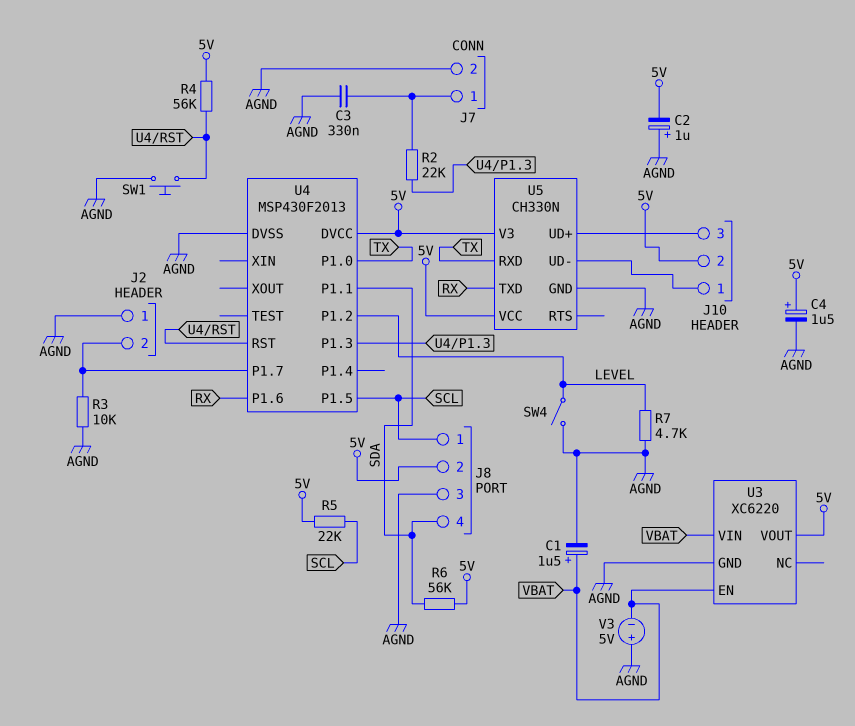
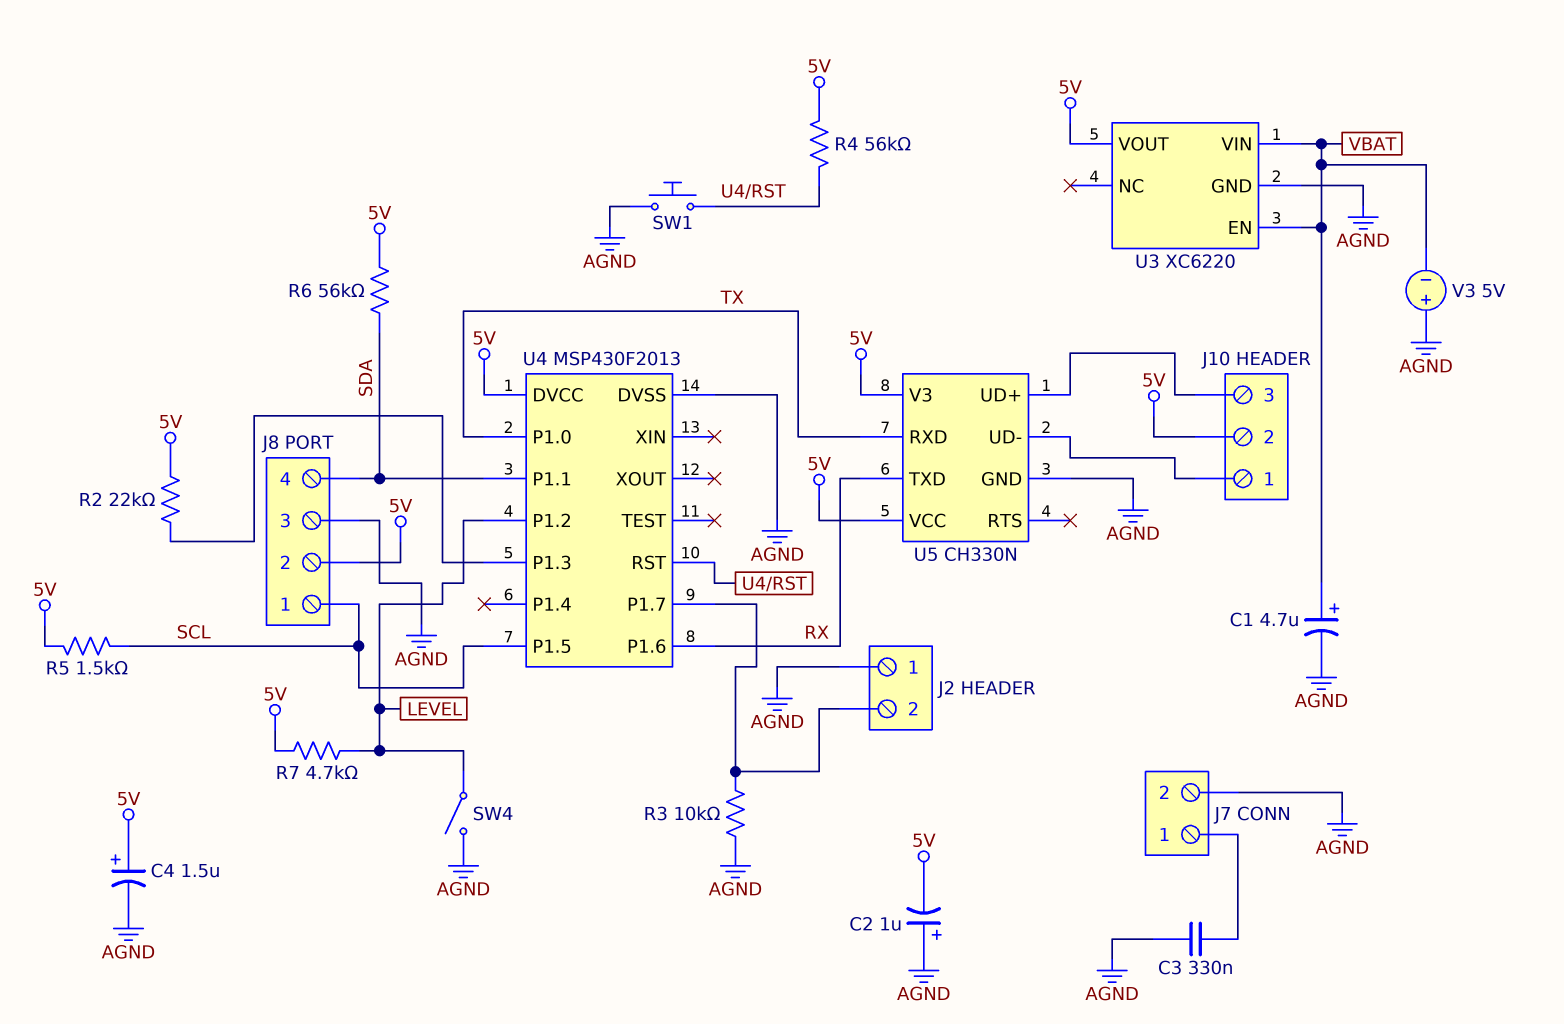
C1: 1.5uF (plus VBAT, minus AGND) -> 4.7uF (plus VBAT, minus AGND)
R2: 22k (J7/1, U4/P1.3) -> 22k (5V, U4/P1.3)
R5: 22k (5V, SCL) -> 1.5k (5V, SCL)
R7: 4.7k (AGND, LEVEL) -> 4.7k (5V, LEVEL)

